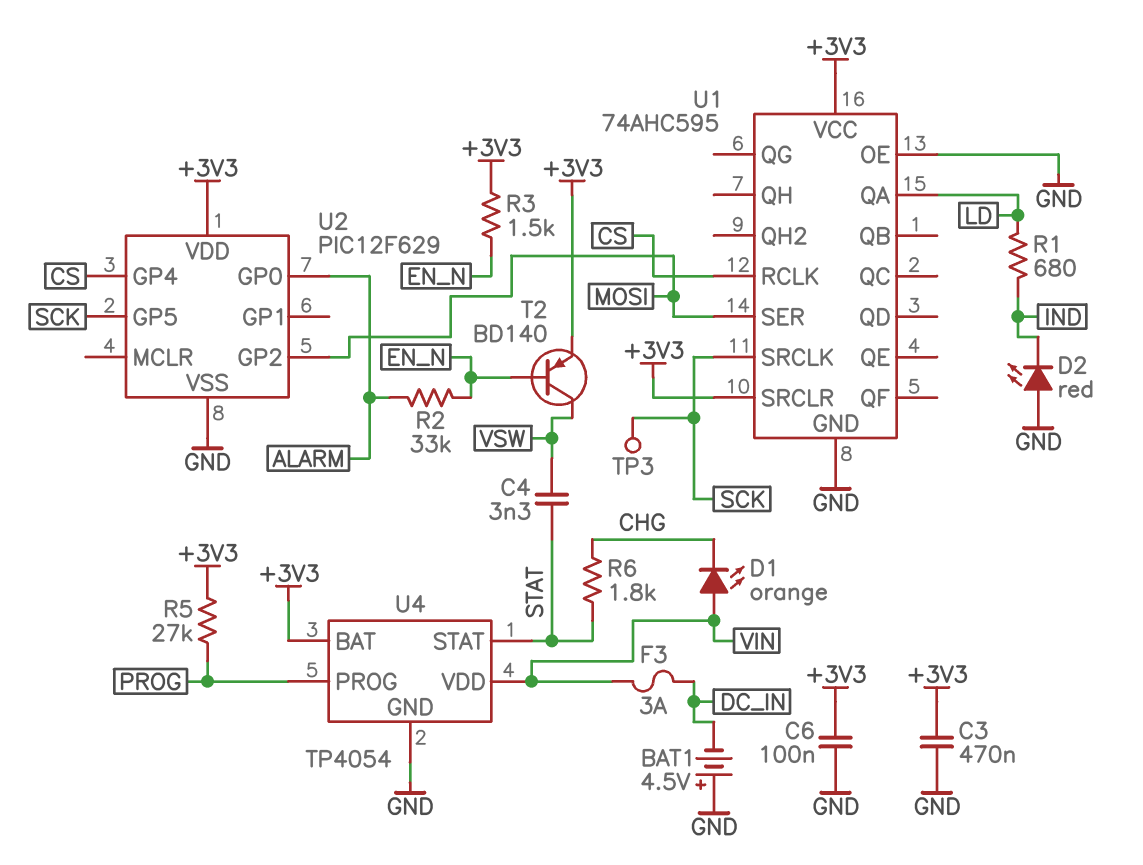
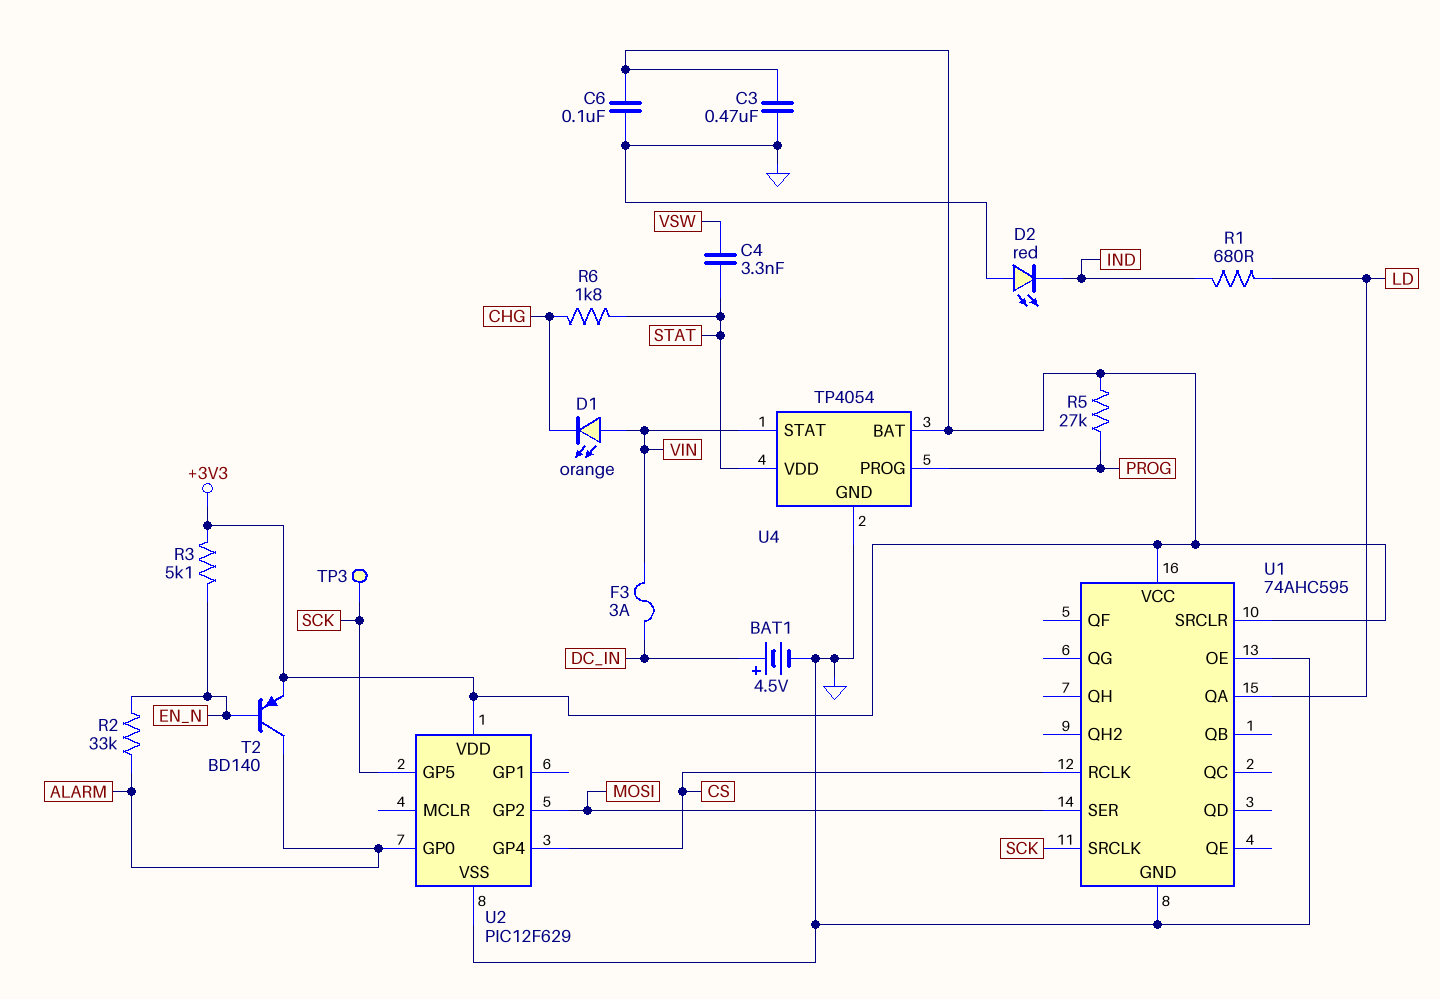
BAT1: 4.5V (plus GND, minus DC_IN) -> 4.5V (plus DC_IN, minus GND)
R3: 1.5k (+3V3, EN_N) -> 5.1k (+3V3, EN_N)
T2: PNP BD140 (B EN_N, C VSW, E +3V3) -> PNP BD140 (B EN_N, C ALARM, E +3V3)
U4 pin STAT: STAT -> VIN
U4 pin VDD: VIN -> STAT

